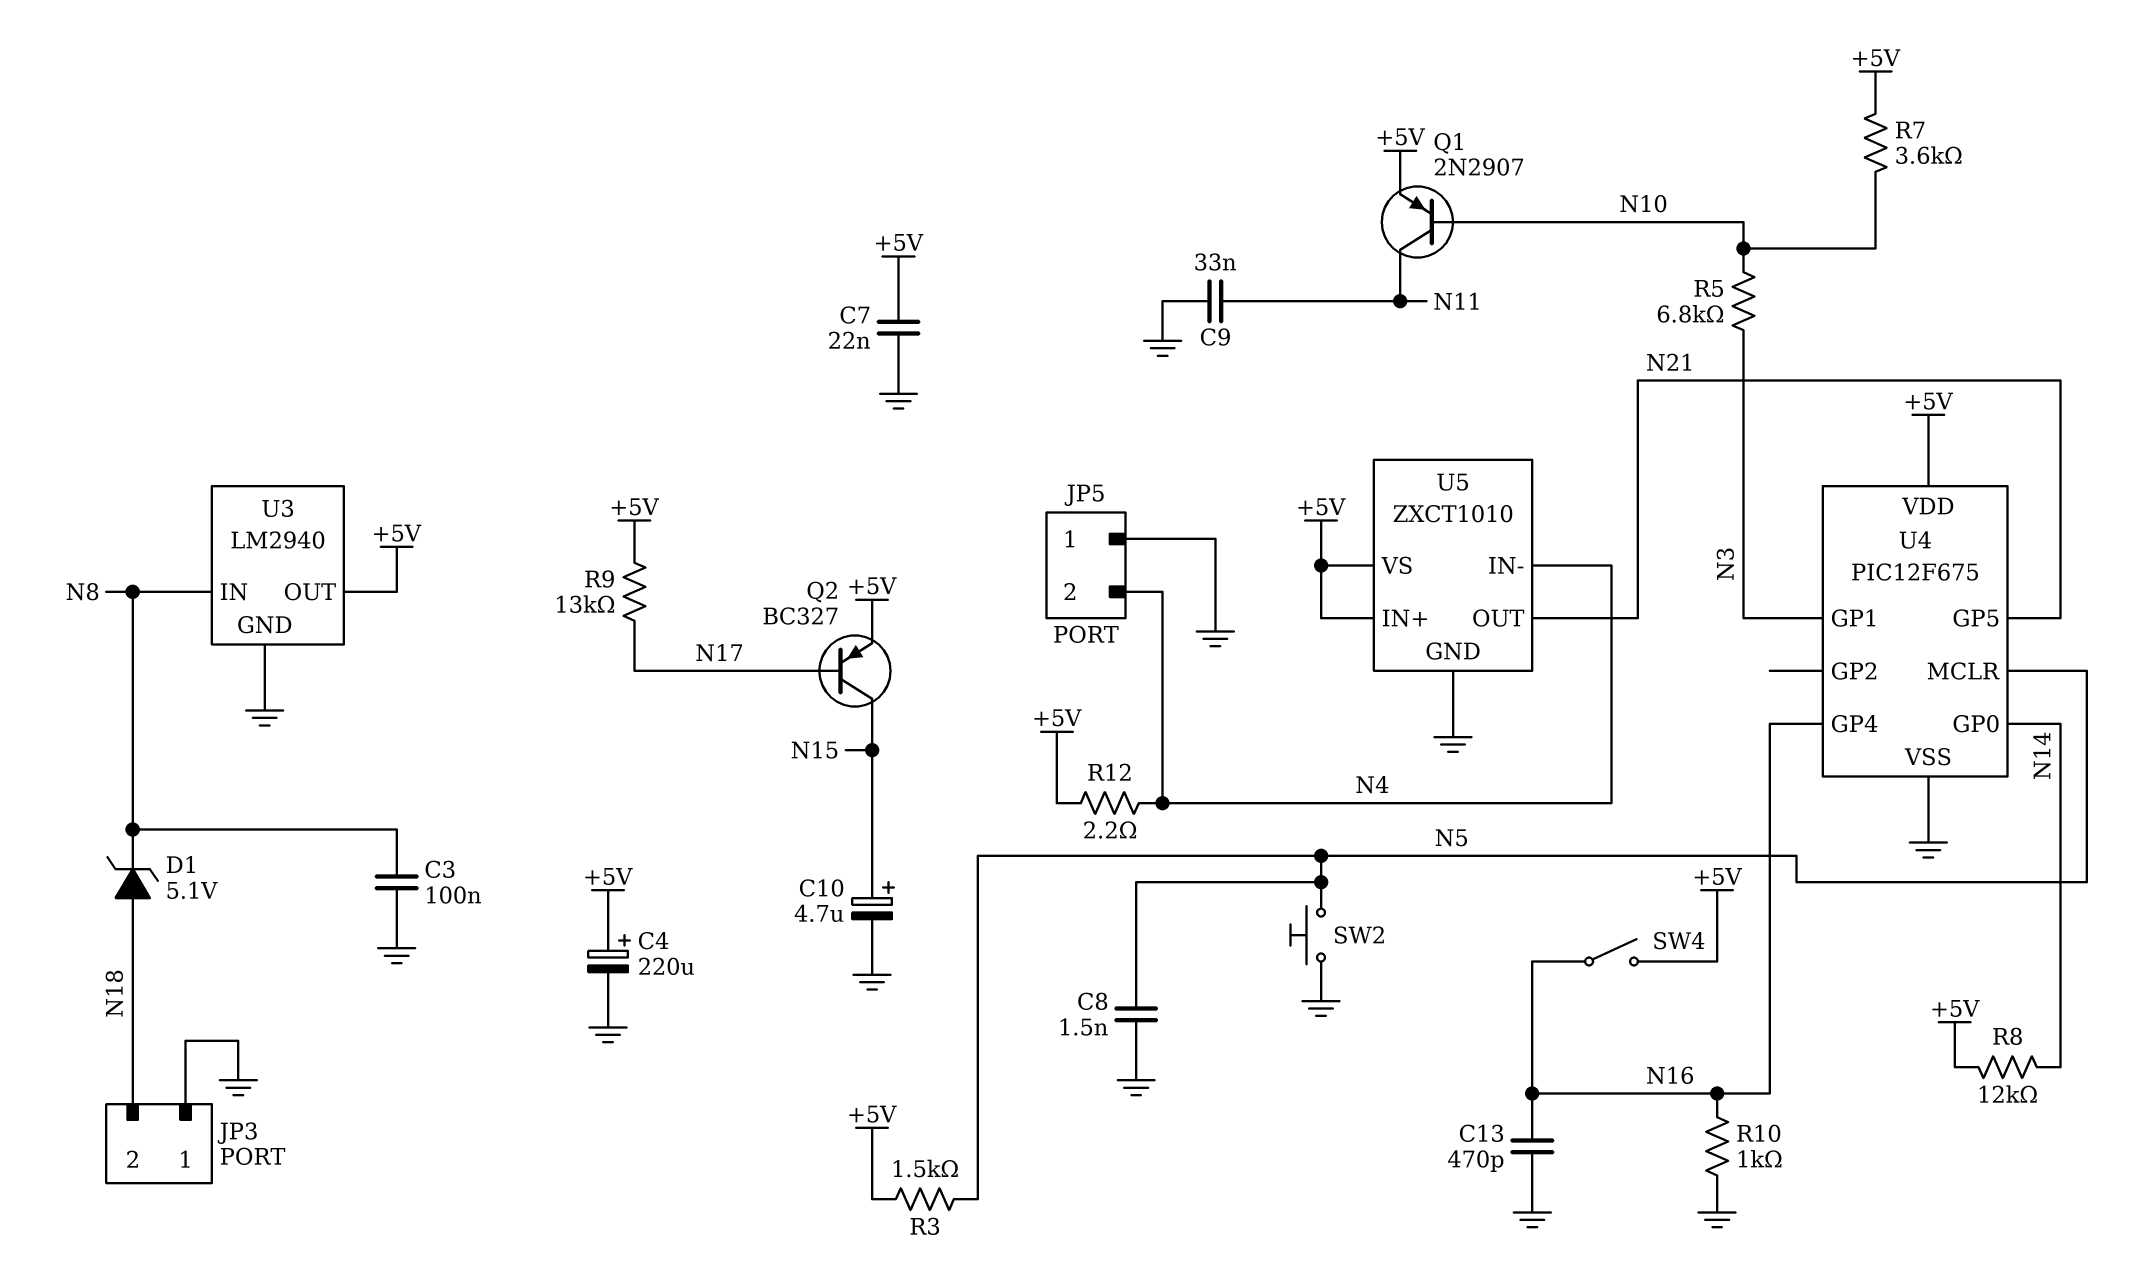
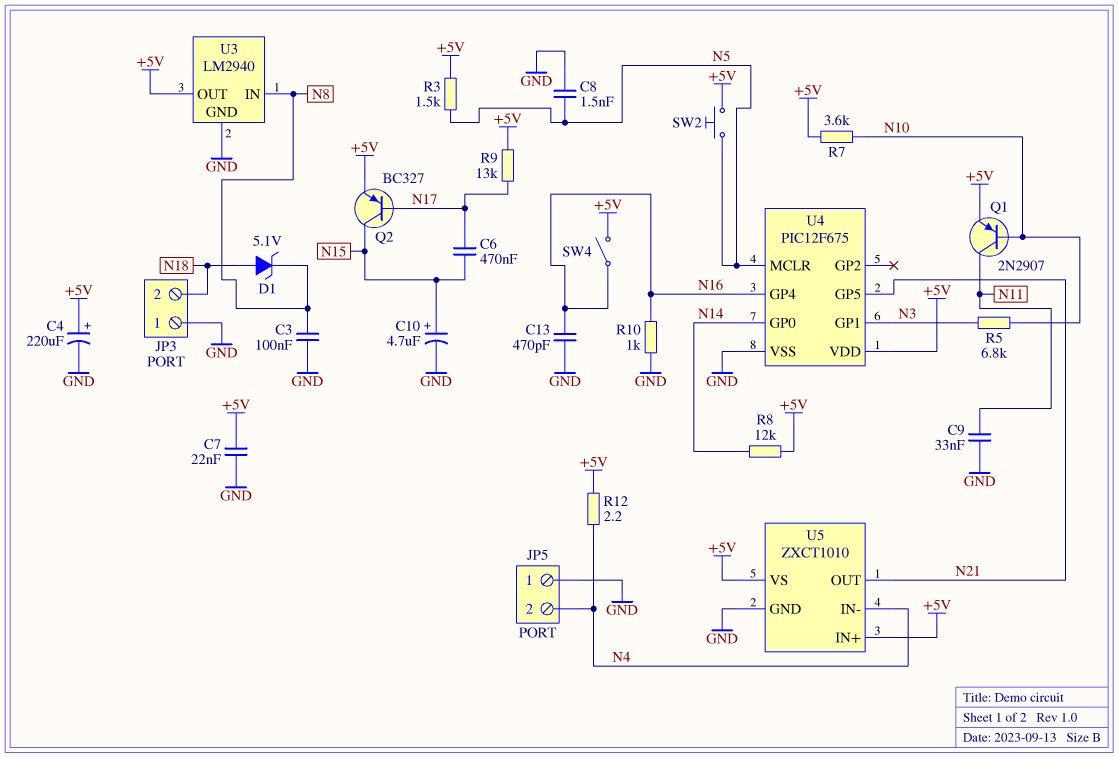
C6: none -> 470nF (N15, N17)
SW2: button (GND, N5) -> button (+5V, N5)

